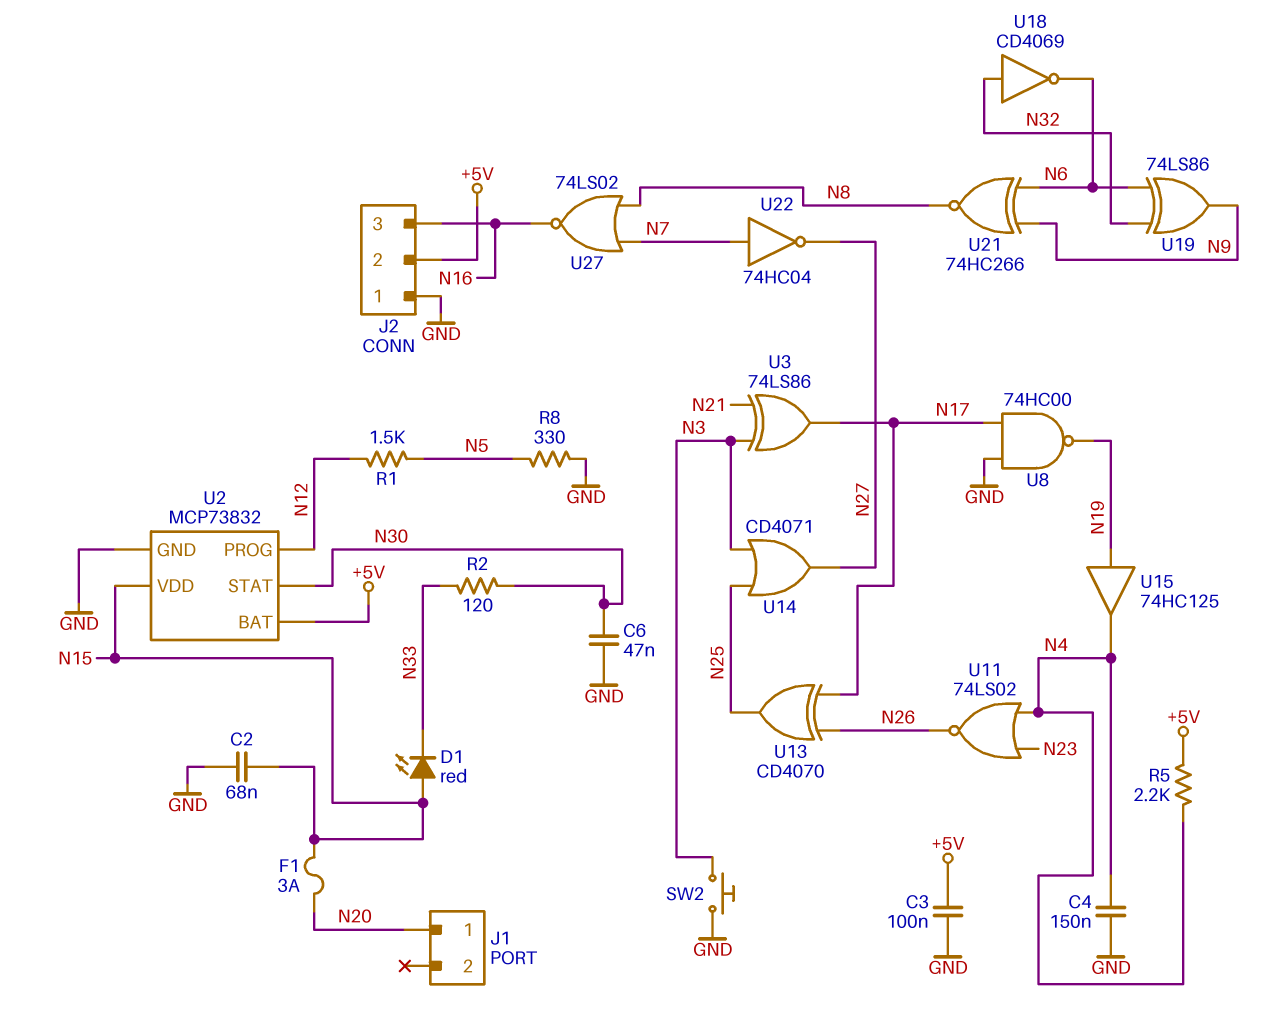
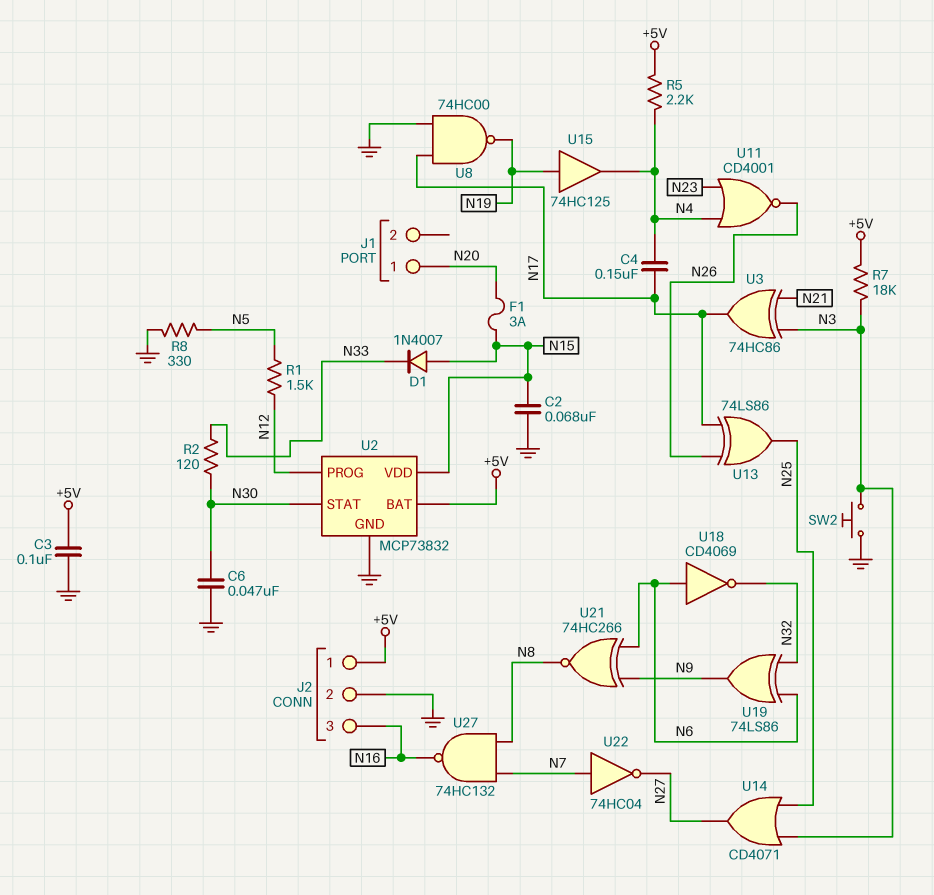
C4: 150nF (GND, N4) -> 150nF (N4, N17)
D1: LED red (A N15, K N33) -> diode 1N4007 (A N15, K N33)
J2 pin 1: GND -> +5V
J2 pin 2: +5V -> GND
R7: none -> 18k (+5V, N3)
U3: XOR 74LS86 (in N3, in N21, out N17) -> XOR 74HC86 (in N3, in N21, out N17)
U11: NOR 74LS02 (in N4, in N23, out N26) -> NOR CD4001 (in N4, in N23, out N26)
U13: XOR CD4070 (in N17, in N26, out N25) -> XOR 74LS86 (in N17, in N26, out N25)
U18: NOT CD4069 (in N32, out N6) -> NOT CD4069 (in N6, out N32)
U27: NOR 74LS02 (in N7, in N8, out N16) -> NAND 74HC132 (in N7, in N8, out N16)

